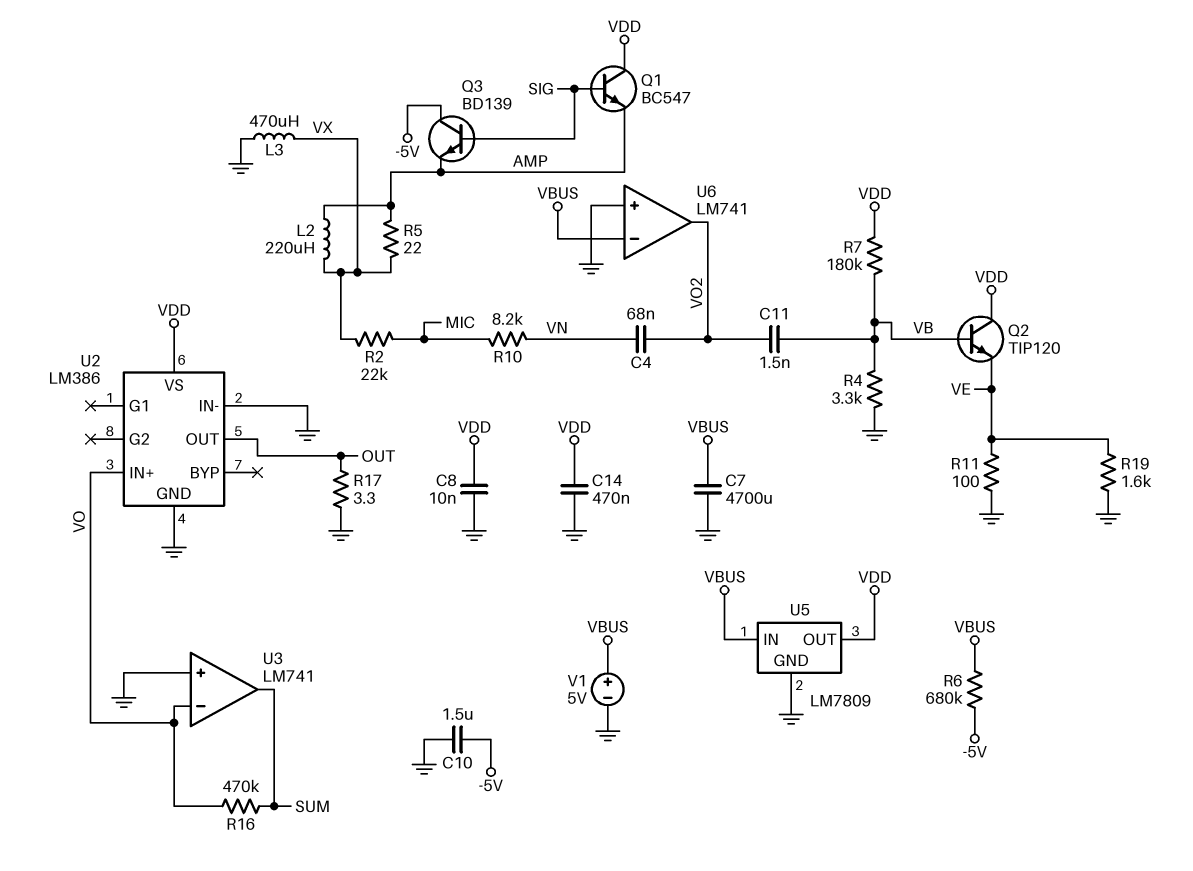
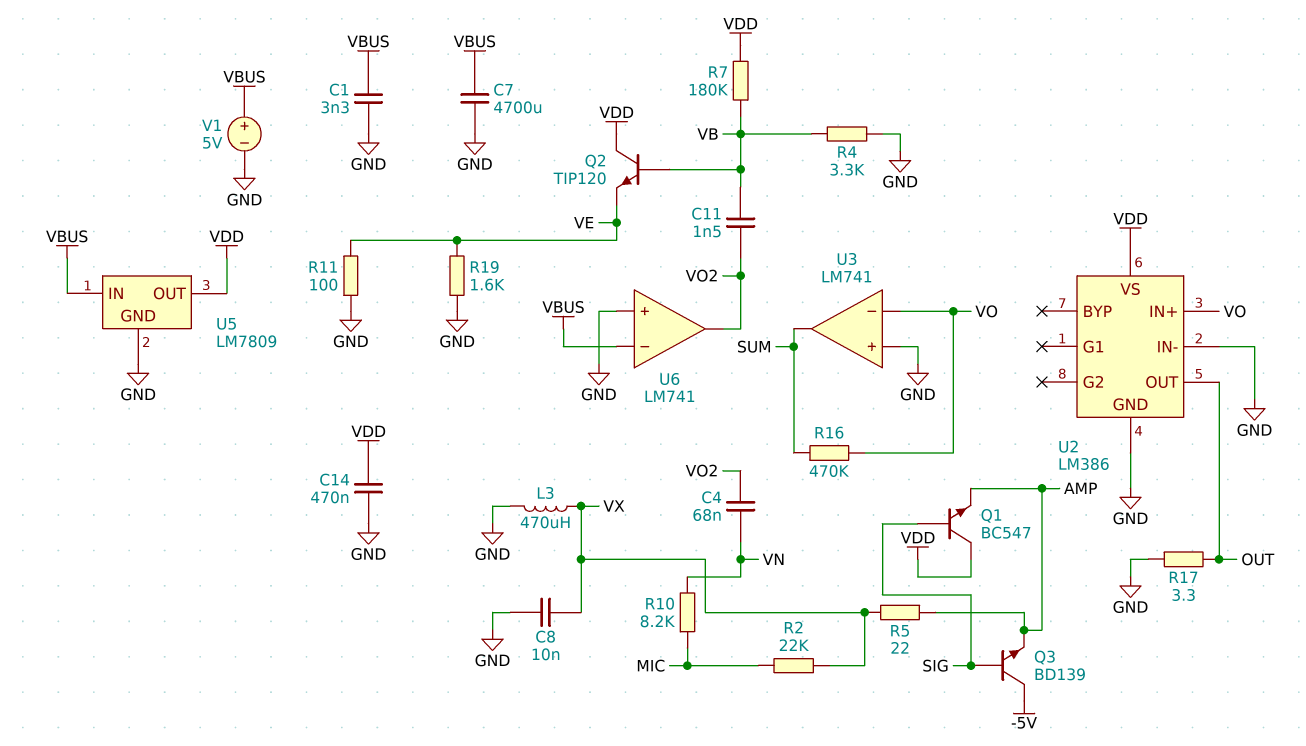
C1: none -> 3.3nF (GND, VBUS)
C8: 10nF (GND, VDD) -> 10nF (GND, VX)
C10: 1.5uF (-5V, GND) -> none
L2: 220uH (AMP, VX) -> none
R6: 680k (-5V, VBUS) -> none

